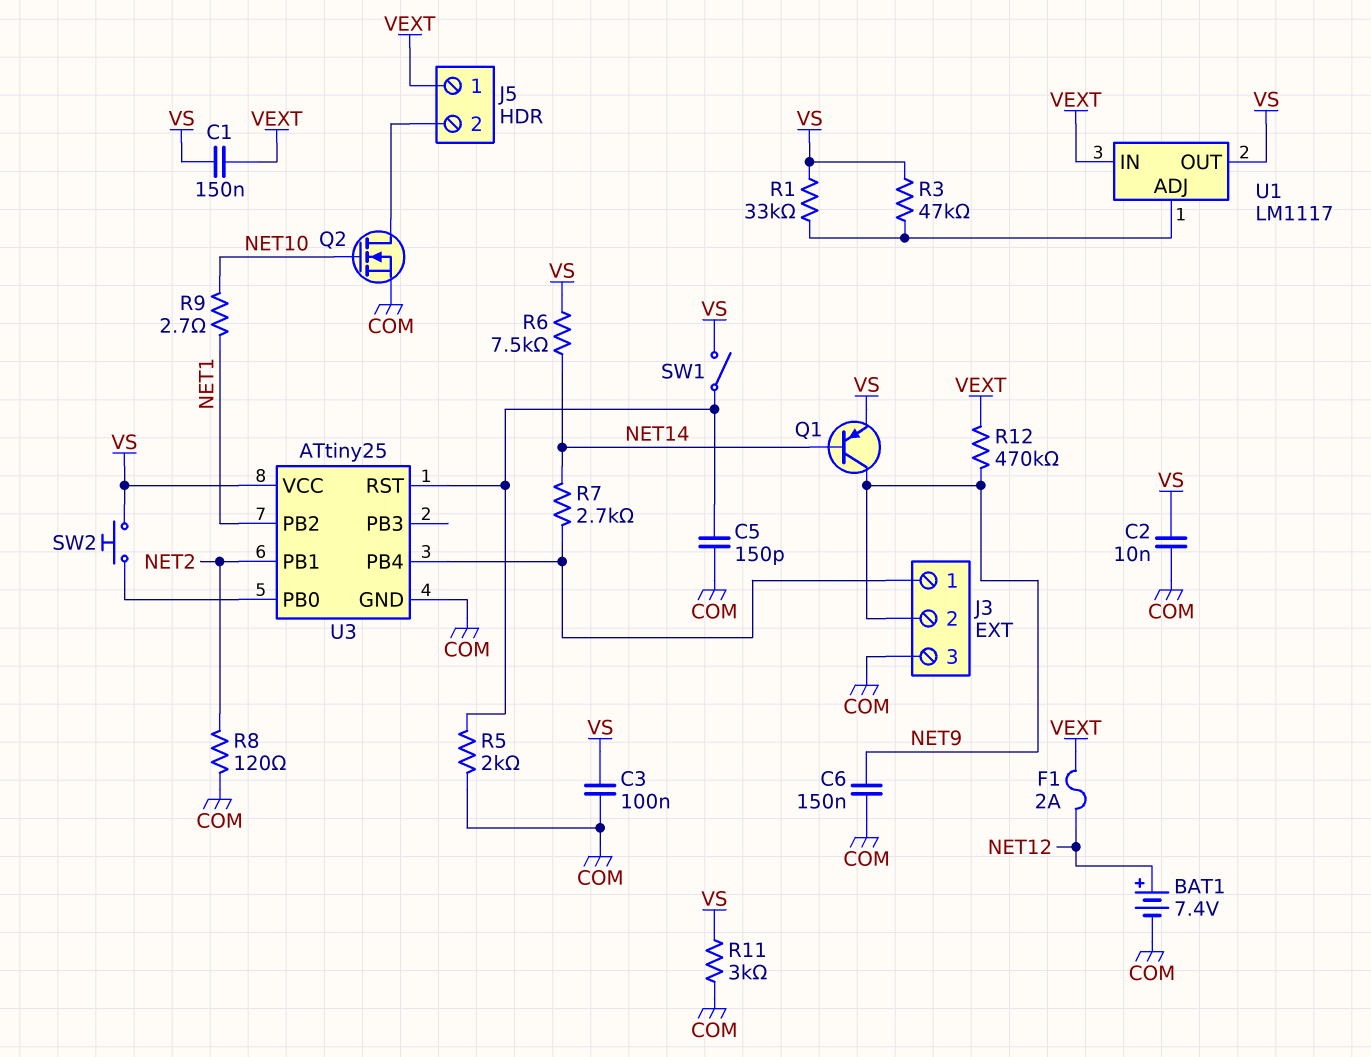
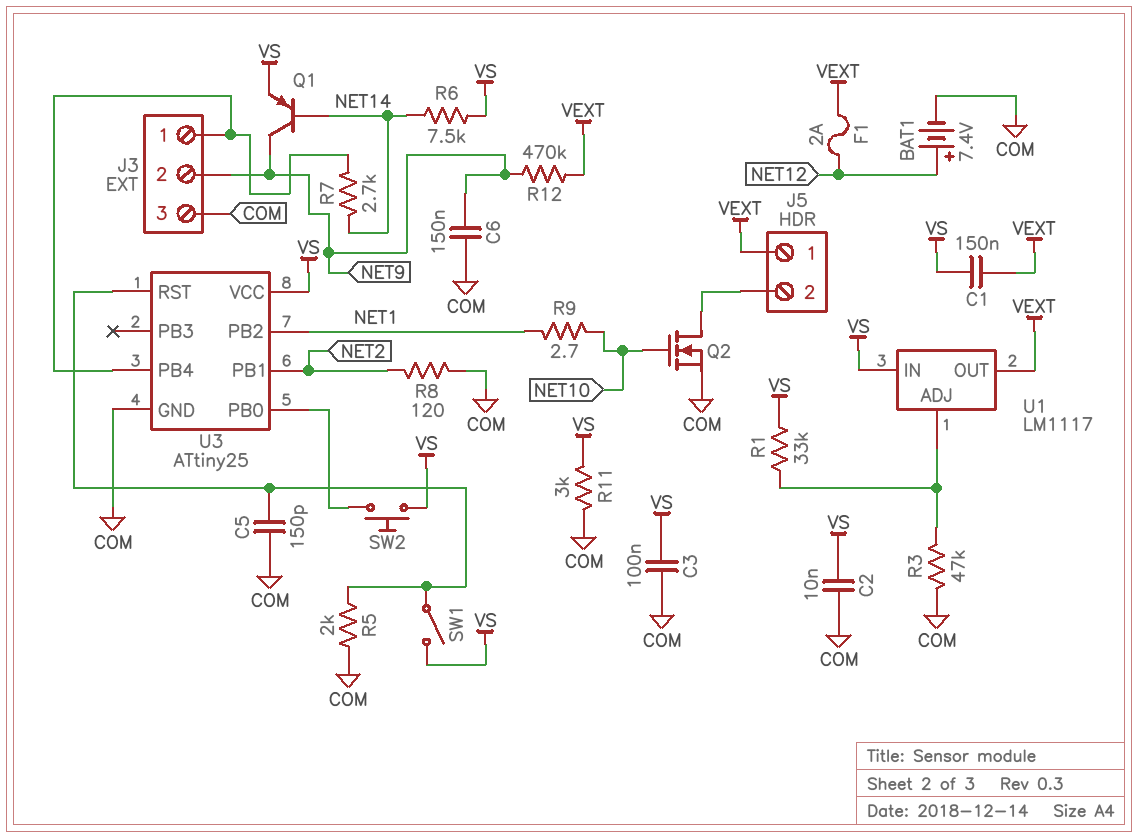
R3: 47k (U1/ADJ, VS) -> 47k (COM, U1/ADJ)
U1 pin IN: VEXT -> VS
U1 pin OUT: VS -> VEXT

